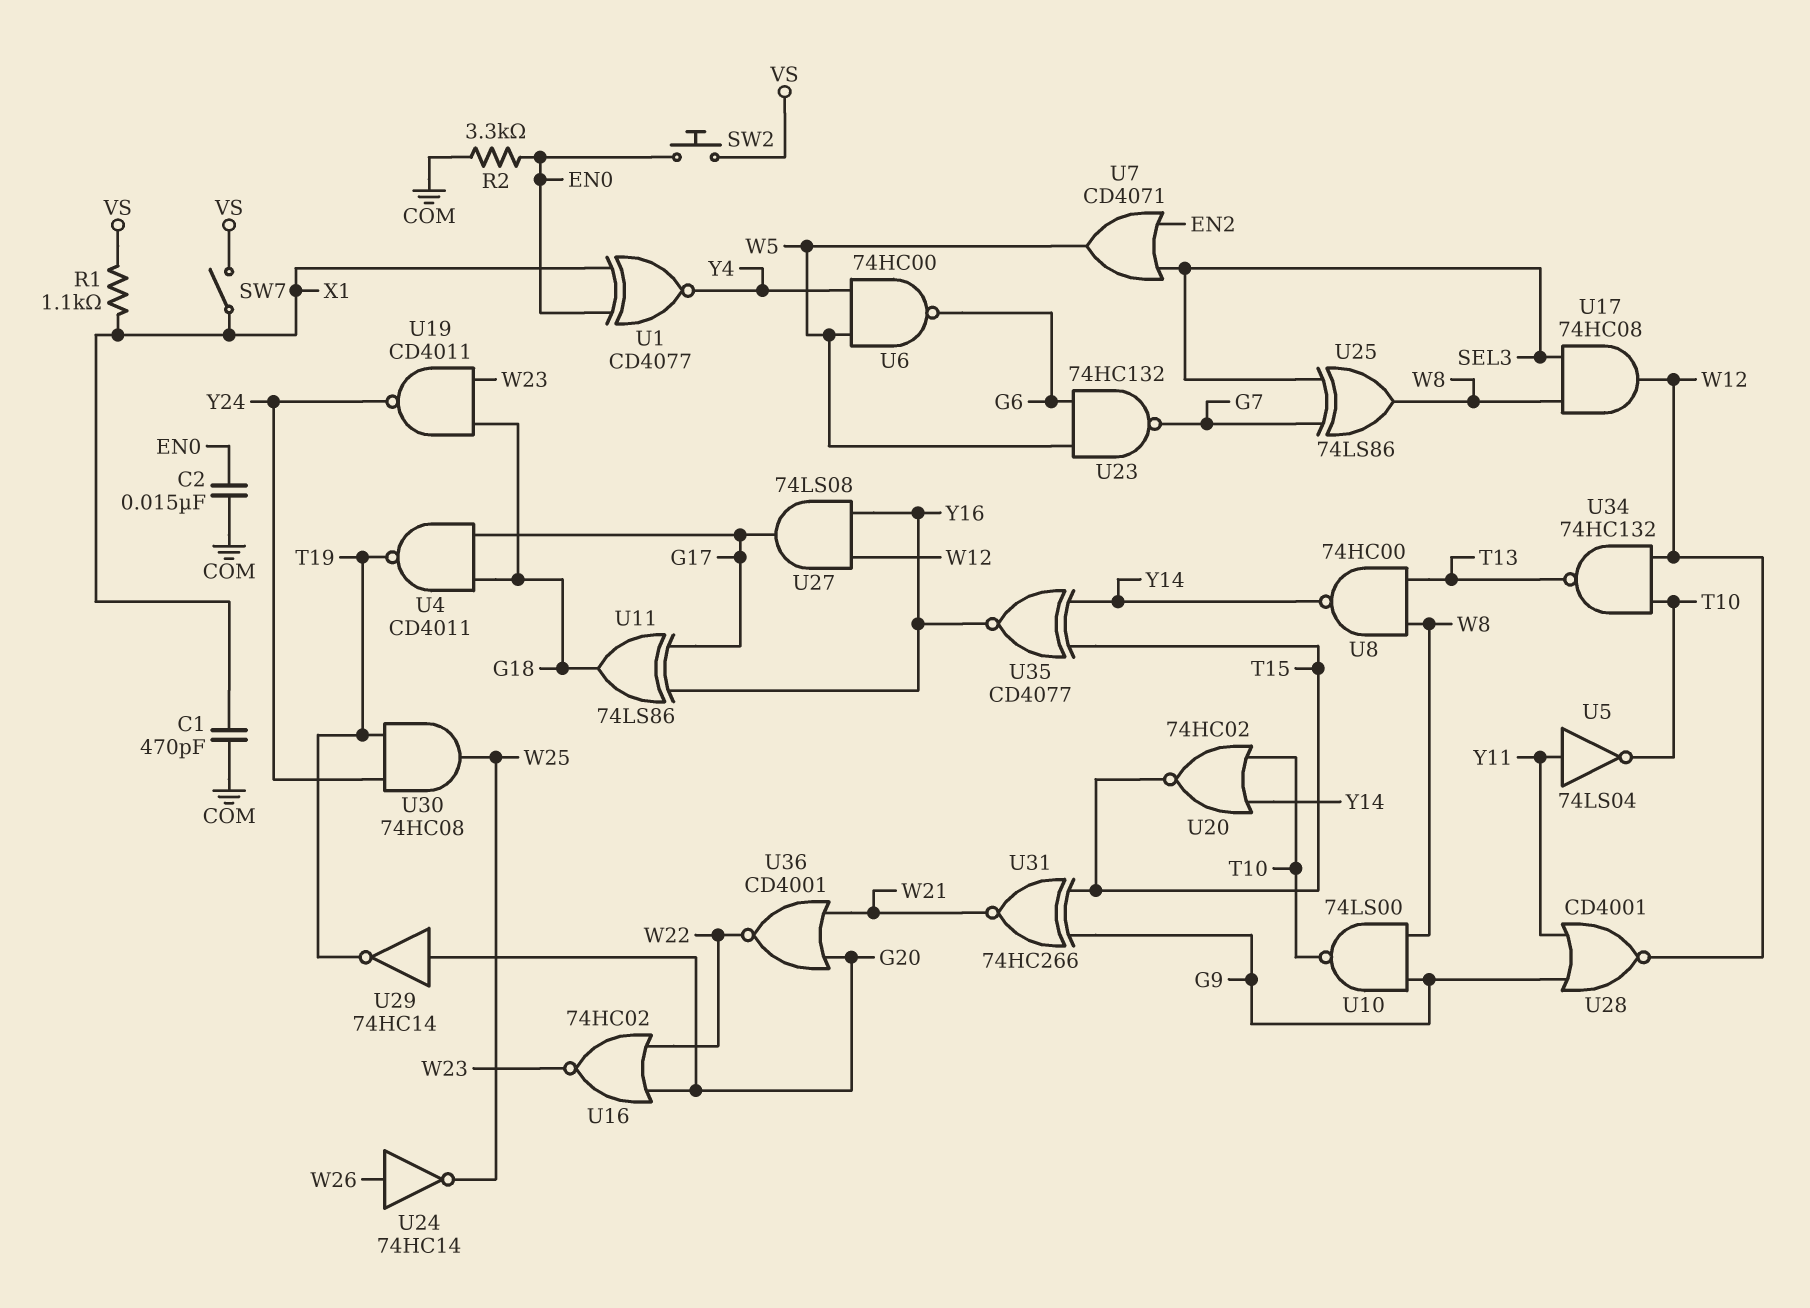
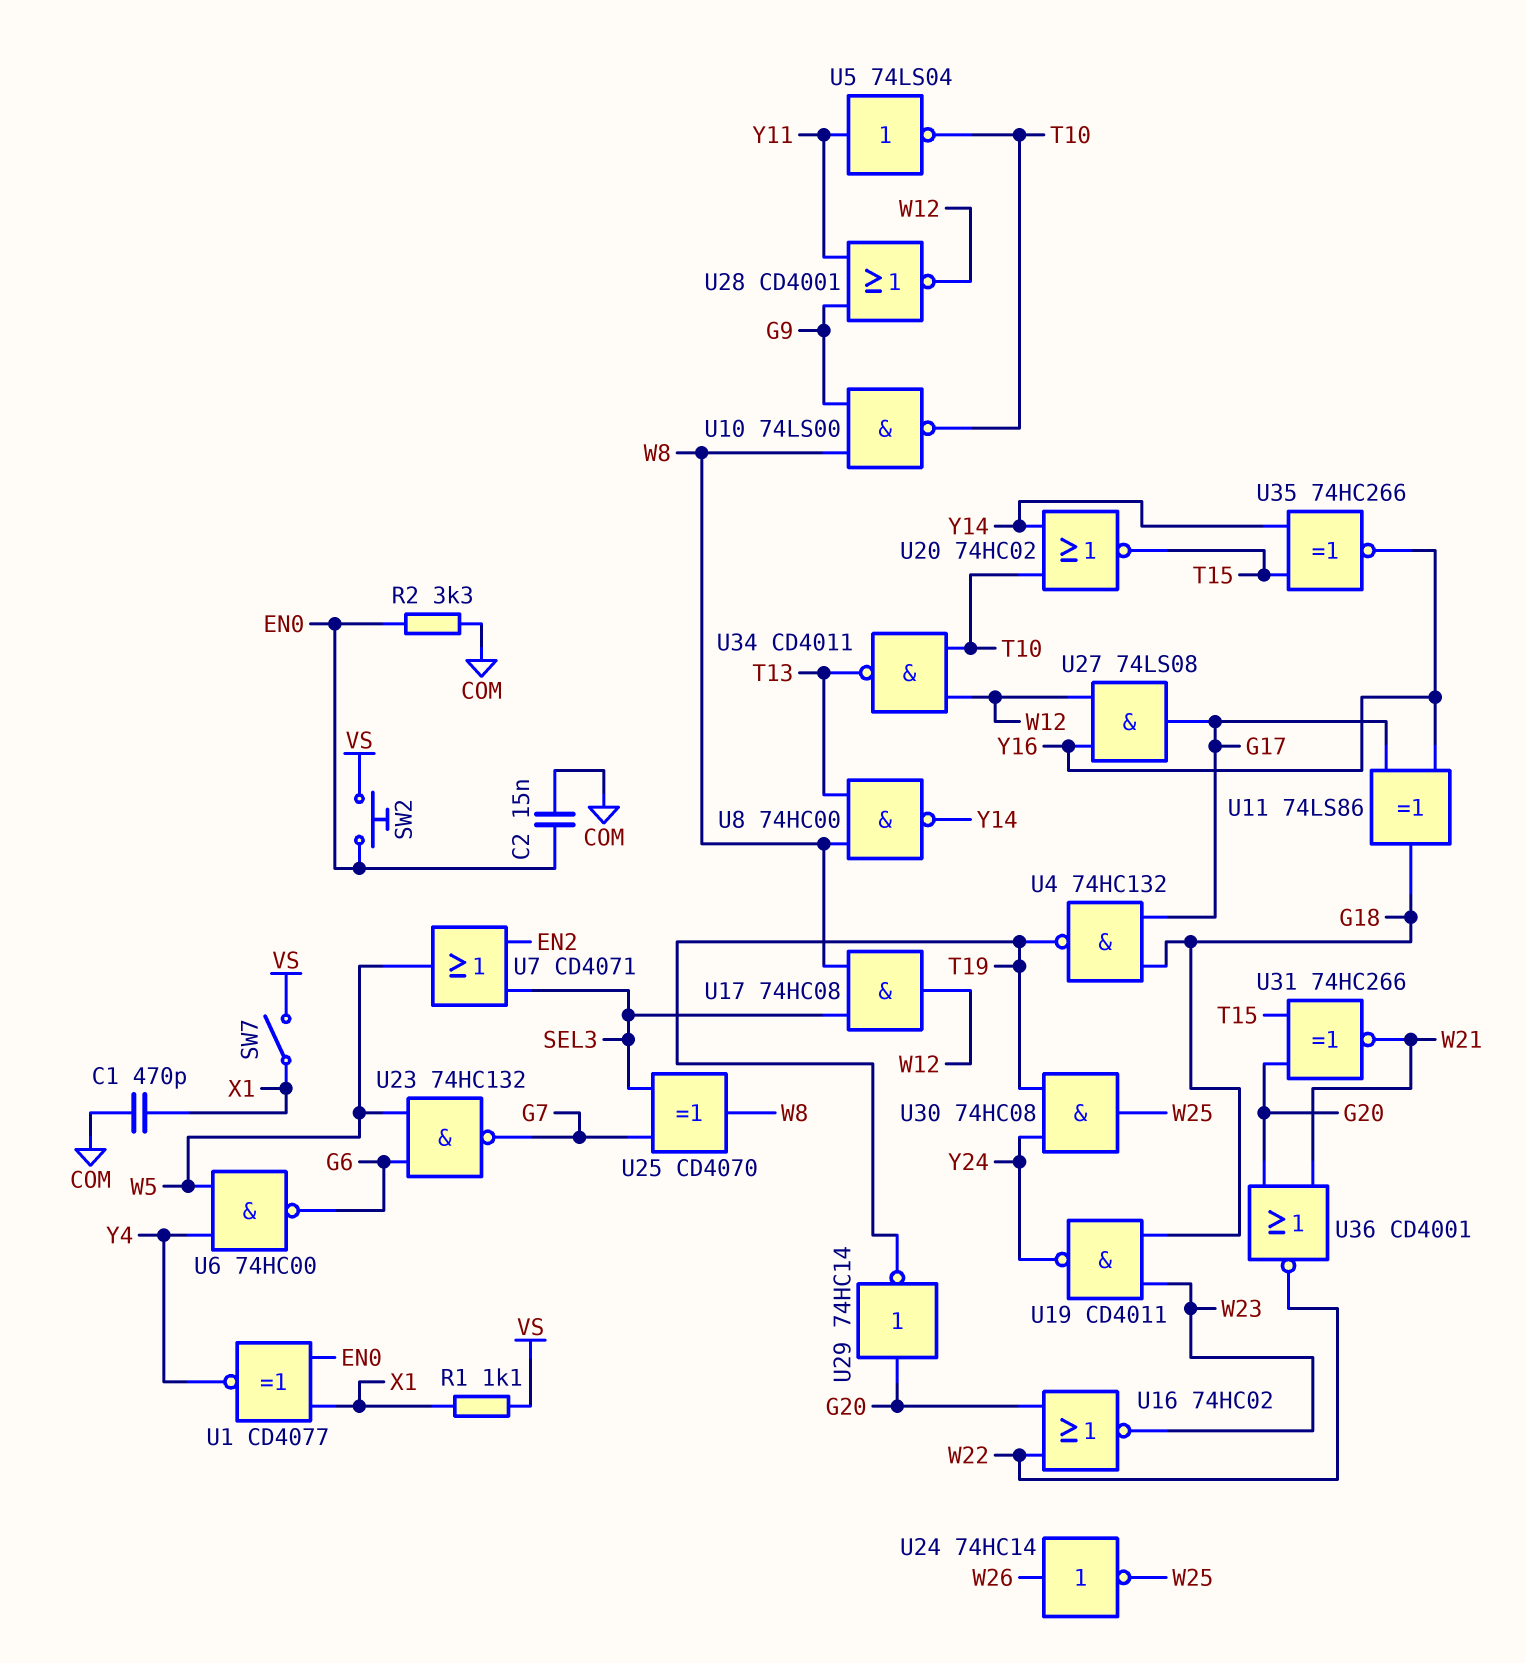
U4: NAND CD4011 (in G17, in G18, out T19) -> NAND 74HC132 (in G17, in G18, out T19)
U25: XOR 74LS86 (in G7, in SEL3, out W8) -> XOR CD4070 (in G7, in SEL3, out W8)
U31: XNOR 74HC266 (in G9, in T15, out W21) -> XNOR 74HC266 (in G20, in T15, out W21)
U34: NAND 74HC132 (in T10, in W12, out T13) -> NAND CD4011 (in T10, in W12, out T13)
U35: XNOR CD4077 (in T15, in Y14, out Y16) -> XNOR 74HC266 (in T15, in Y14, out Y16)

